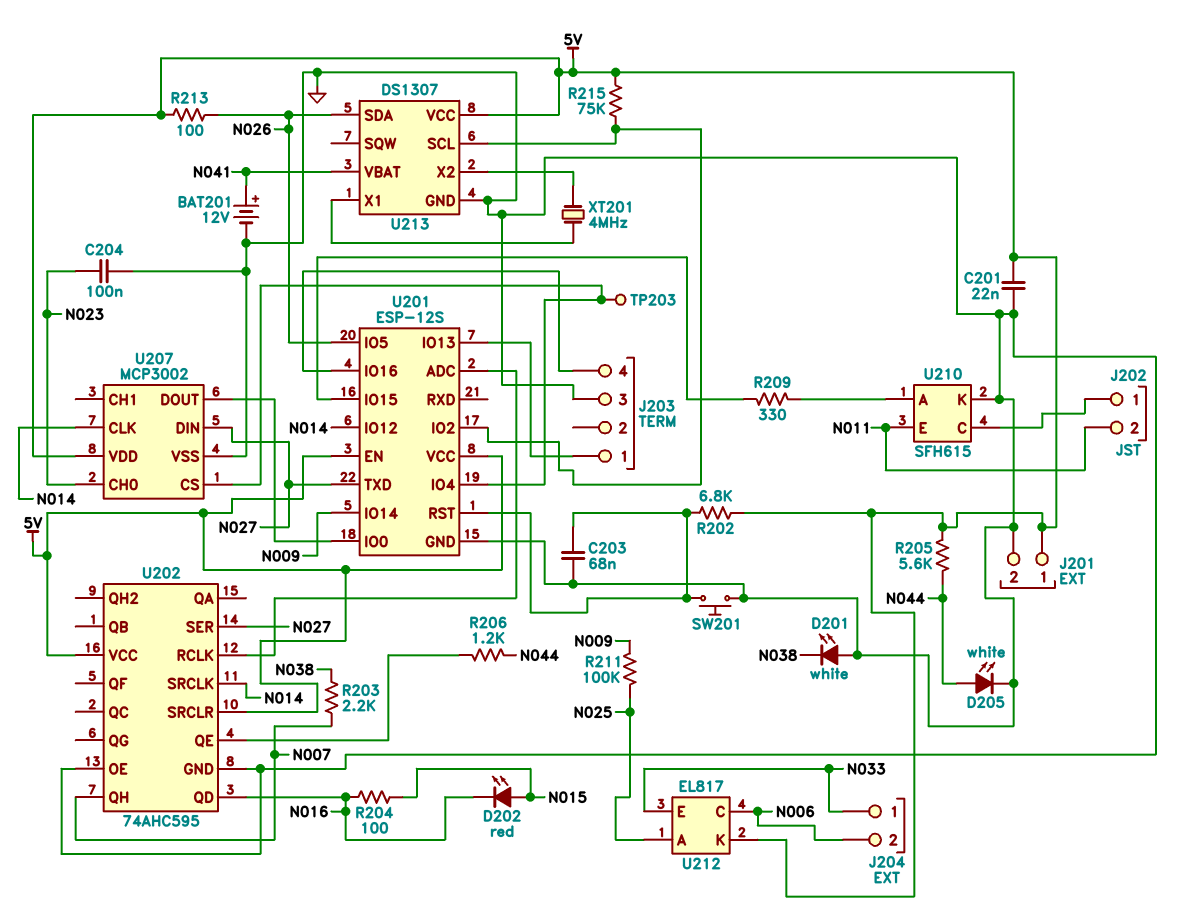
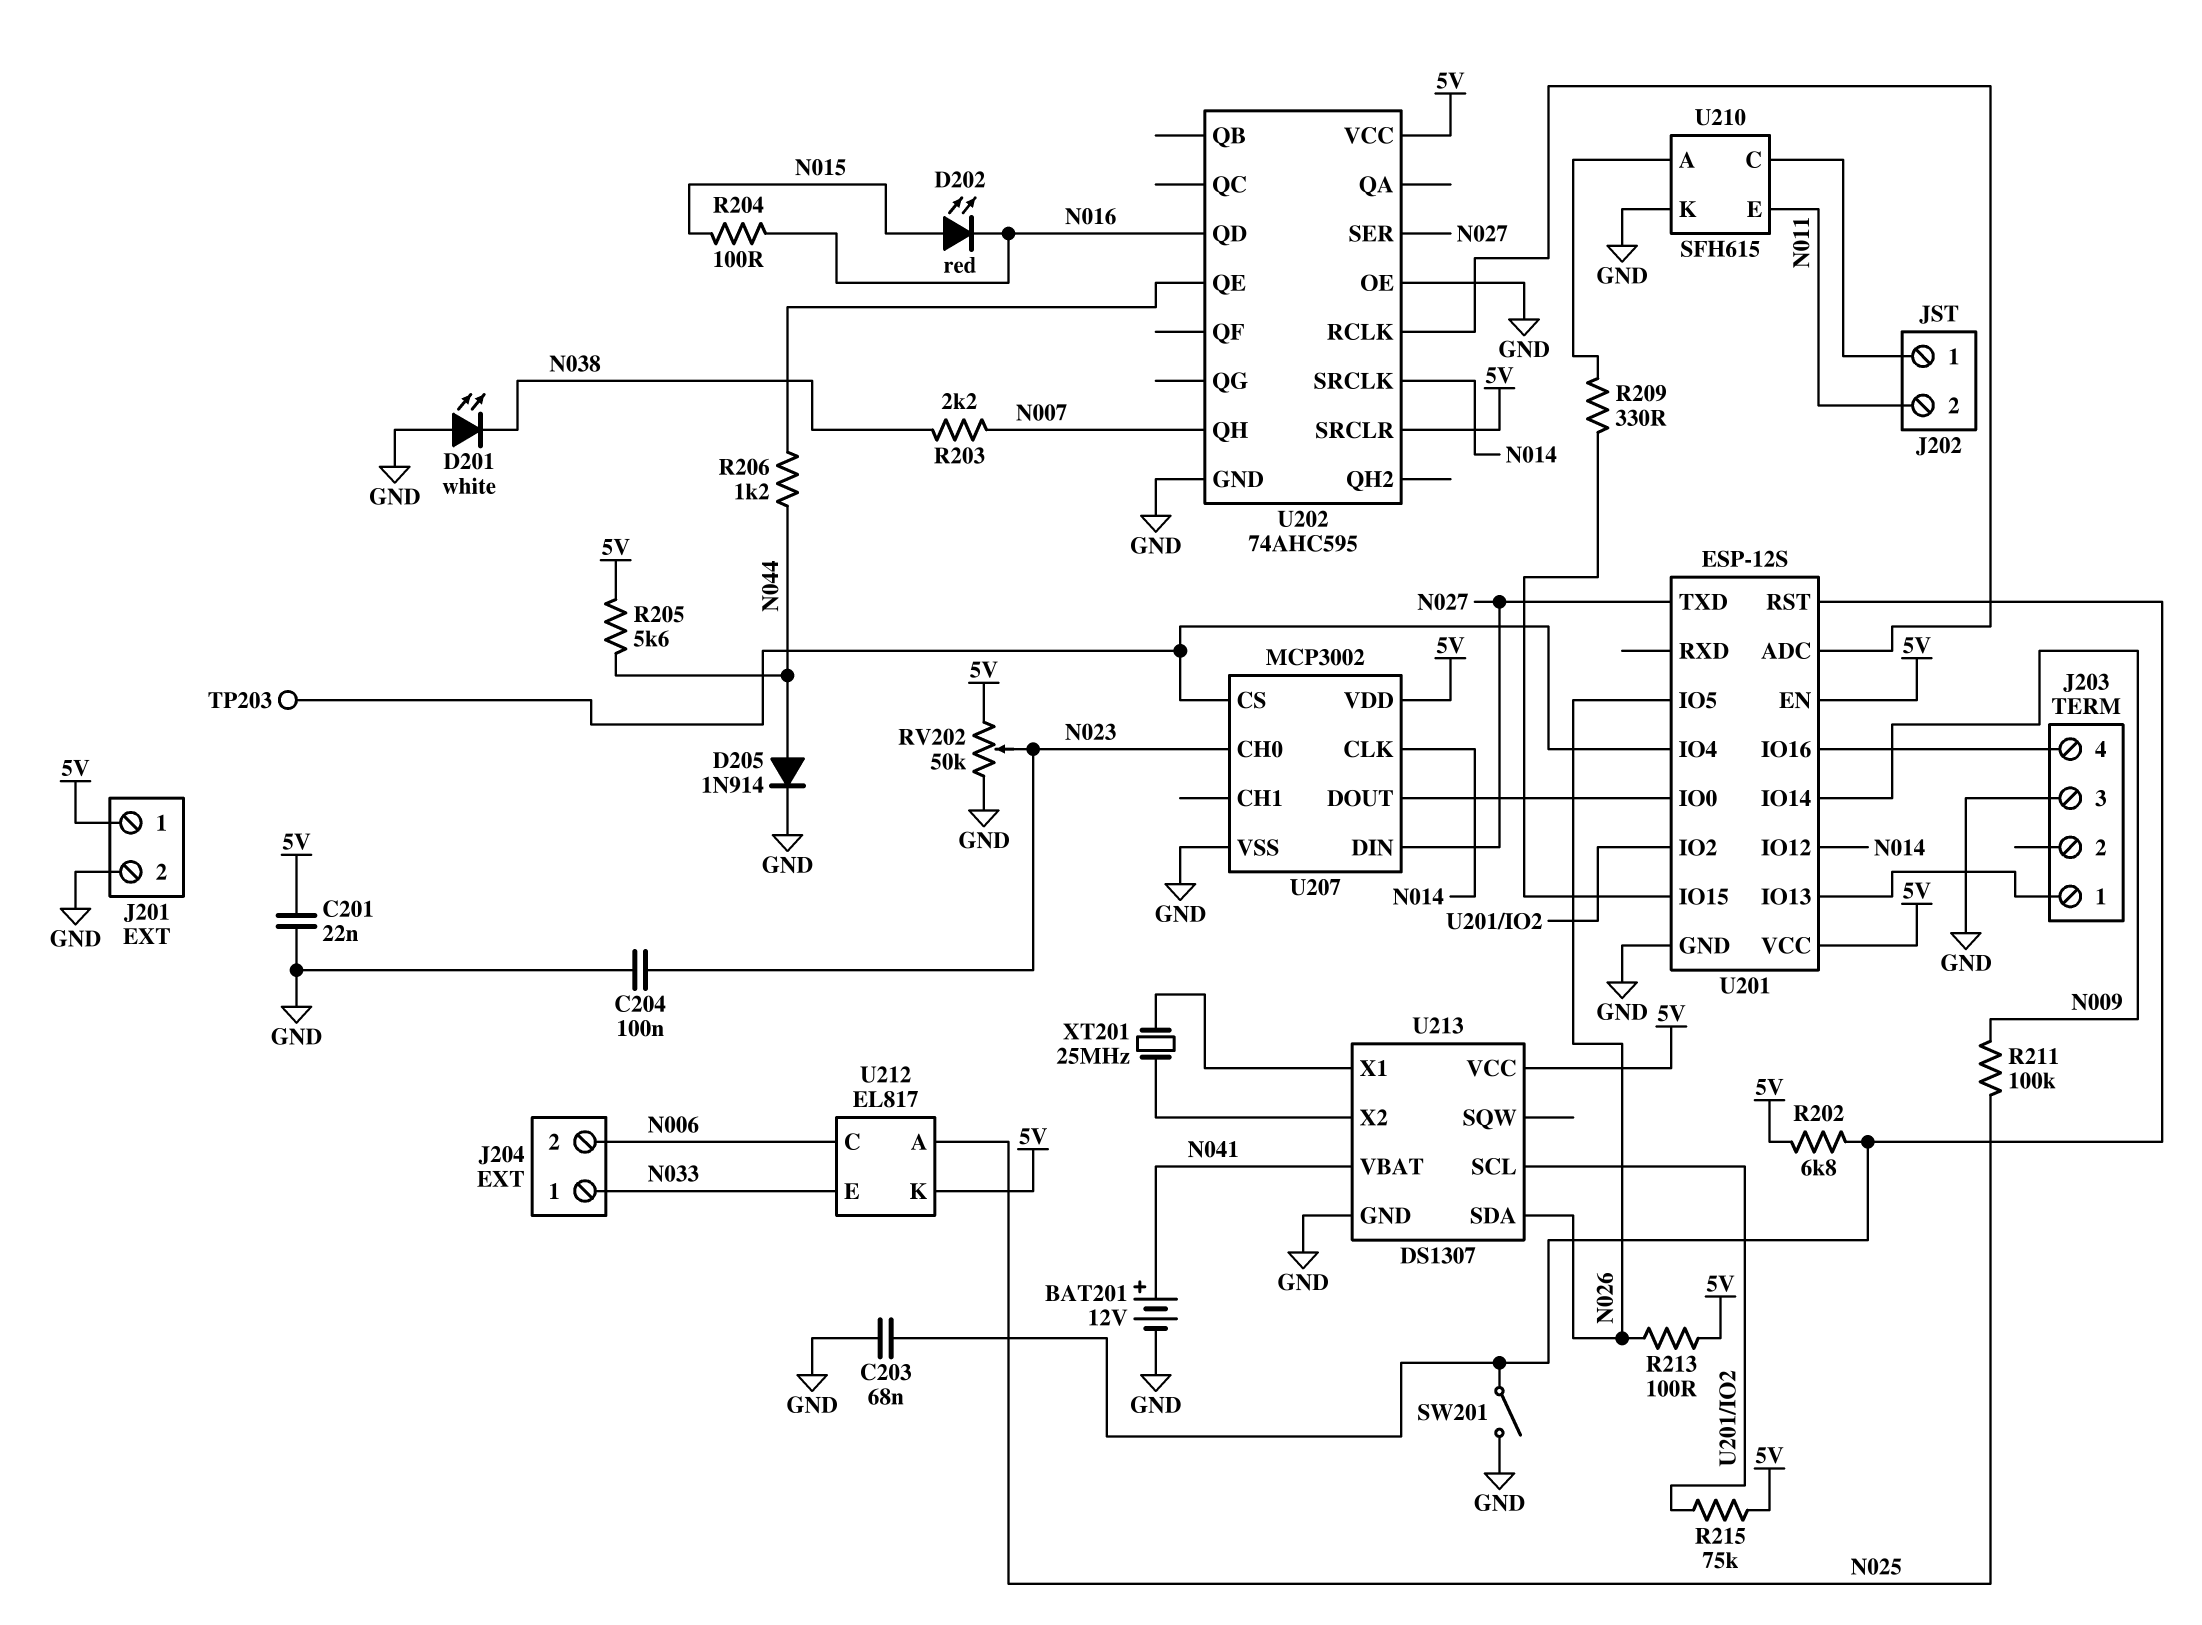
D205: LED white (A N044, K GND) -> diode 1N914 (A N044, K GND)
RV202: none -> 50k (5V, GND, wiper N023)
SW201: button (GND, U201/RST) -> switch (GND, U201/RST)
XT201: 4MHz (U213/X1, U213/X2) -> 25MHz (U213/X1, U213/X2)

